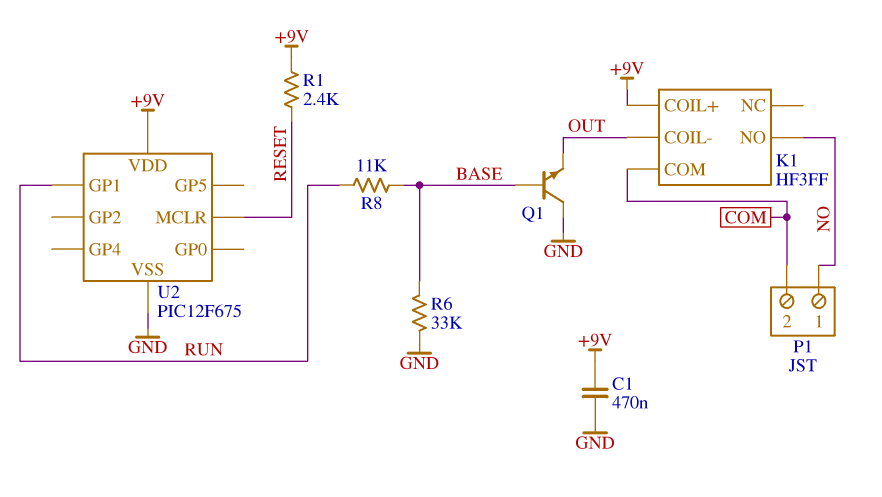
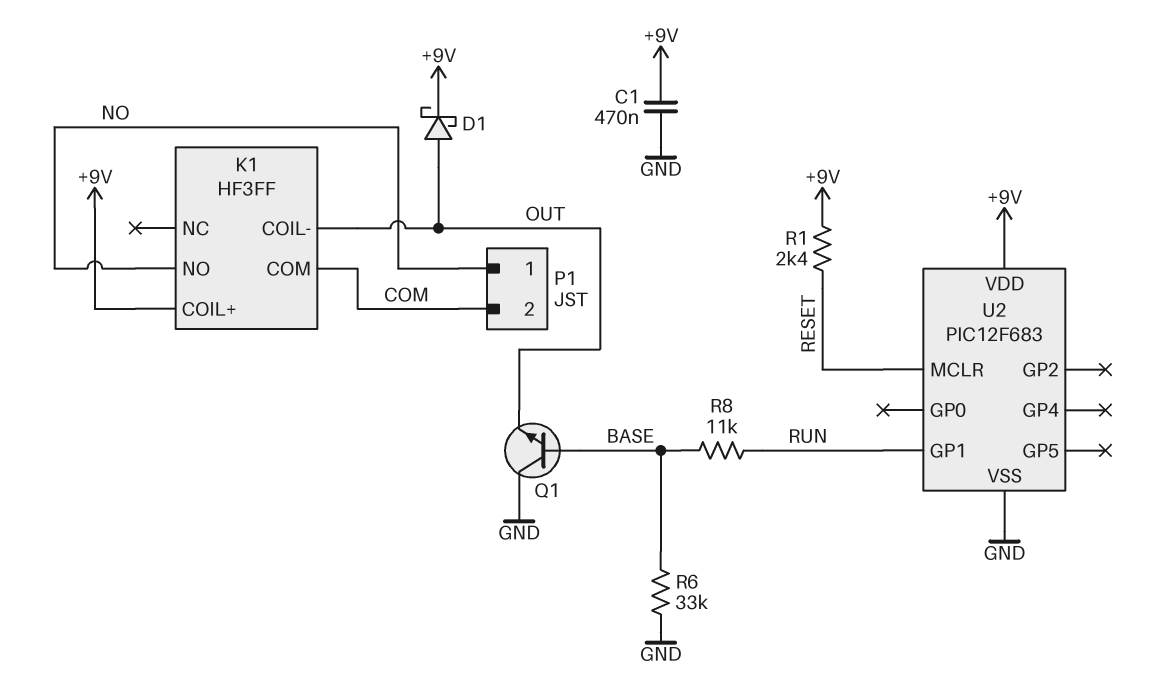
D1: none -> schottky (A OUT, K +9V)
U2: PIC12F675 -> PIC12F683

